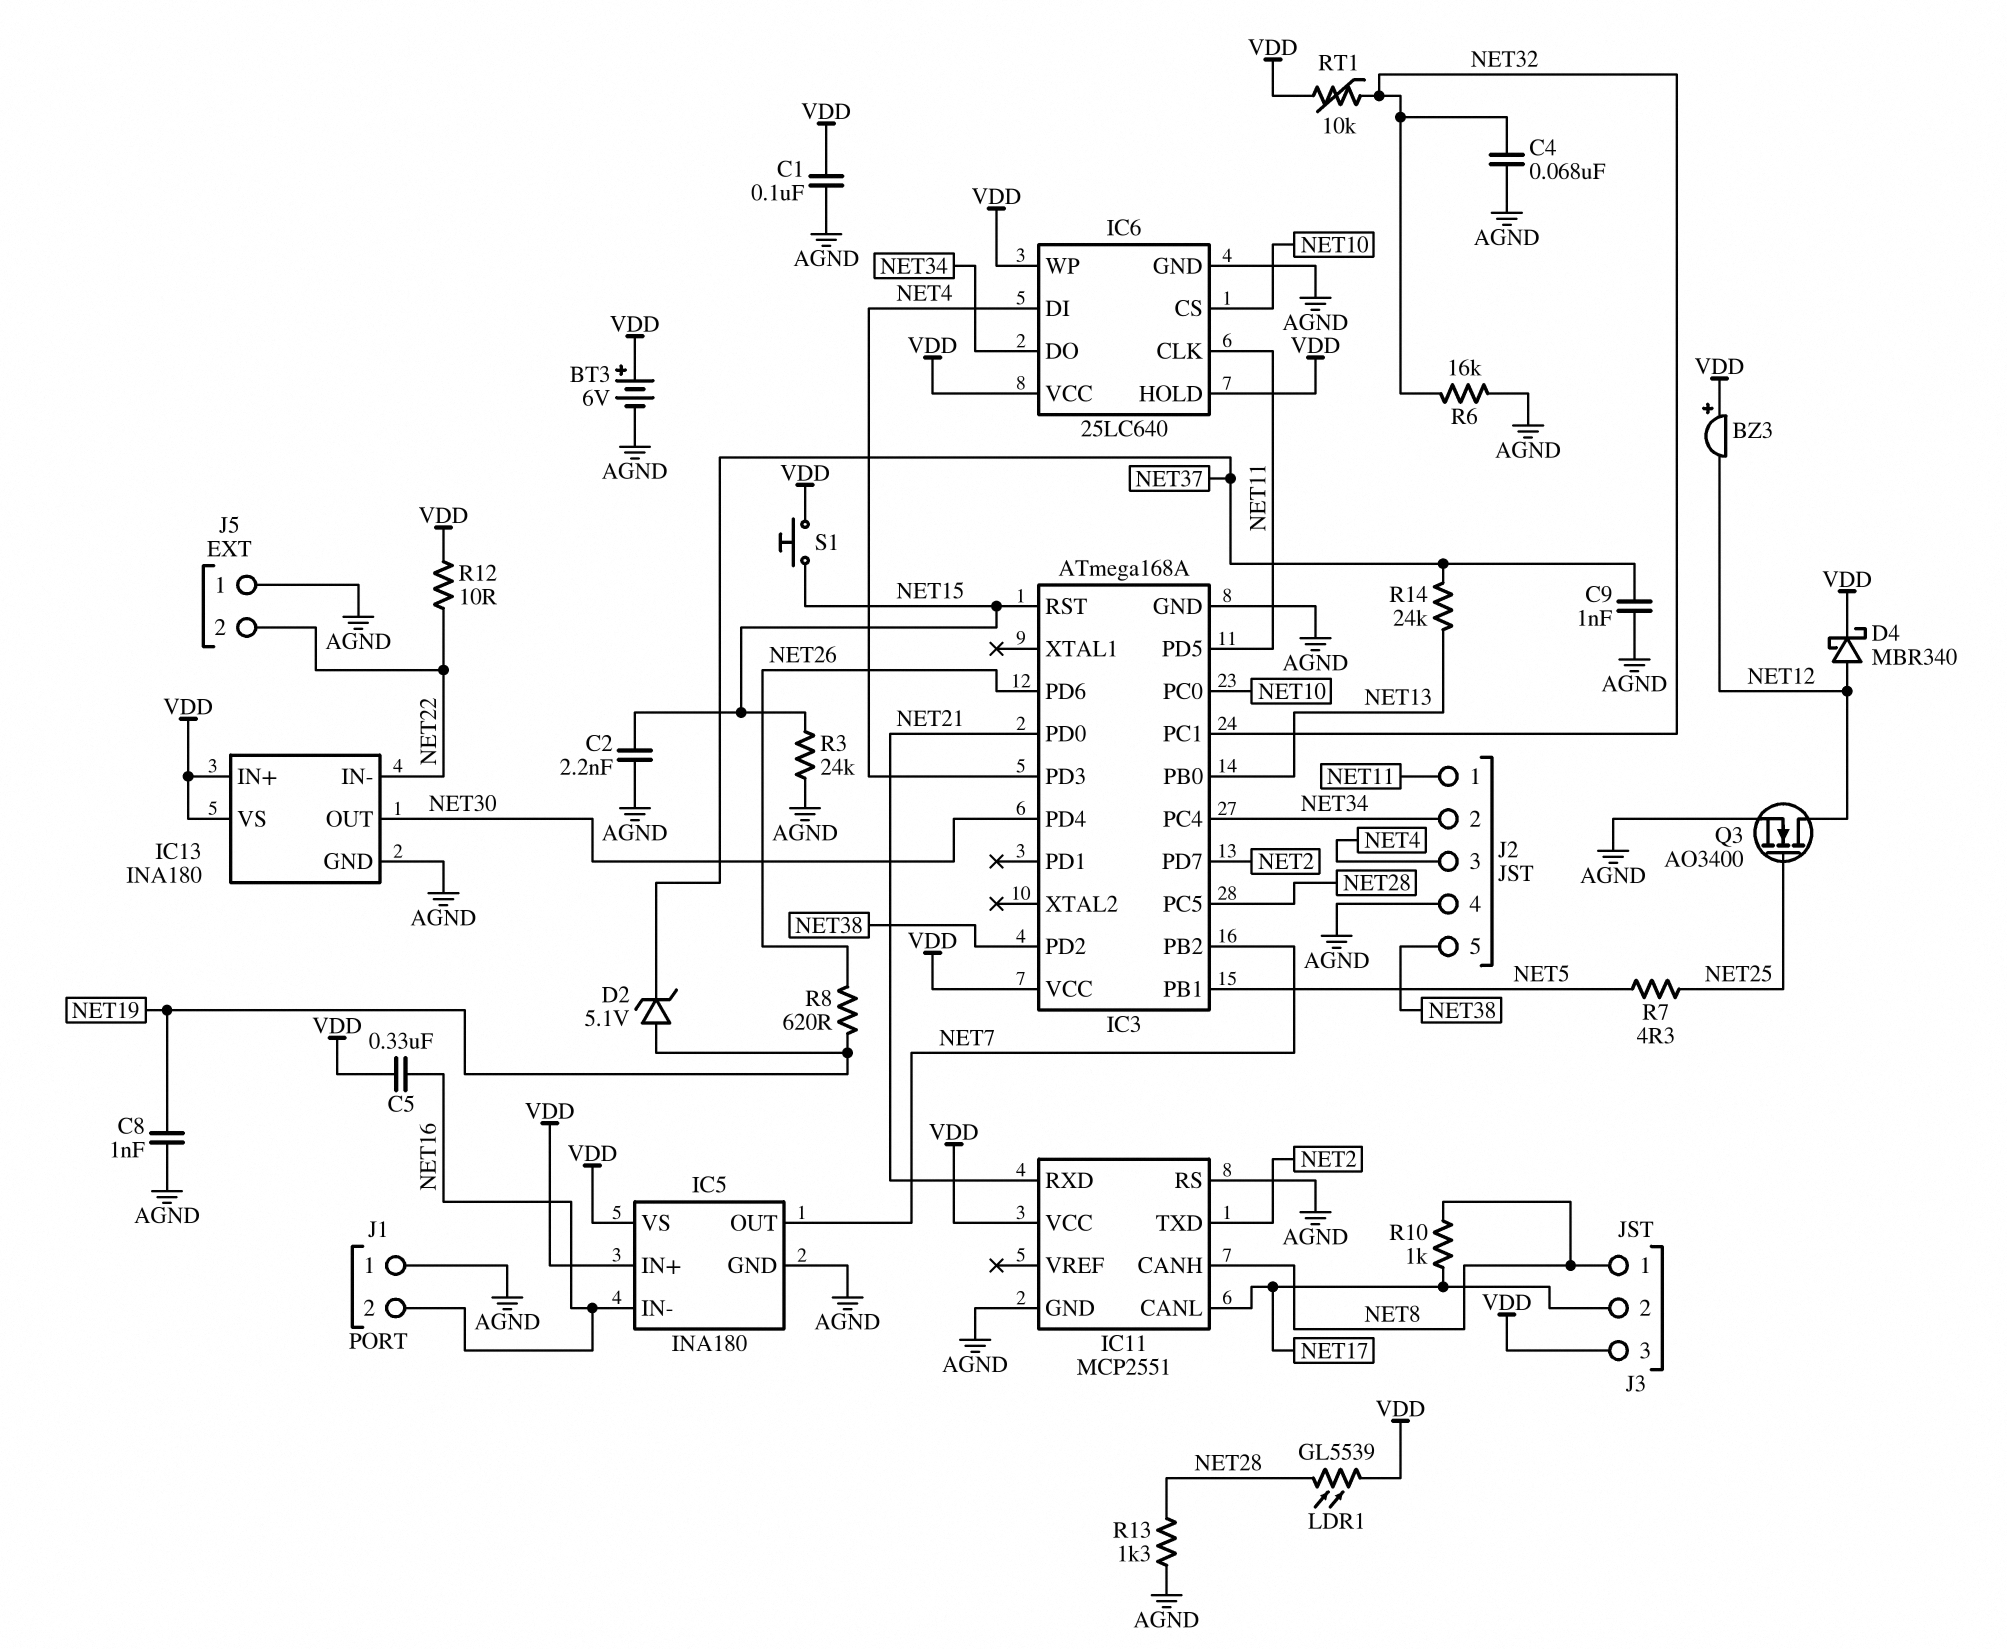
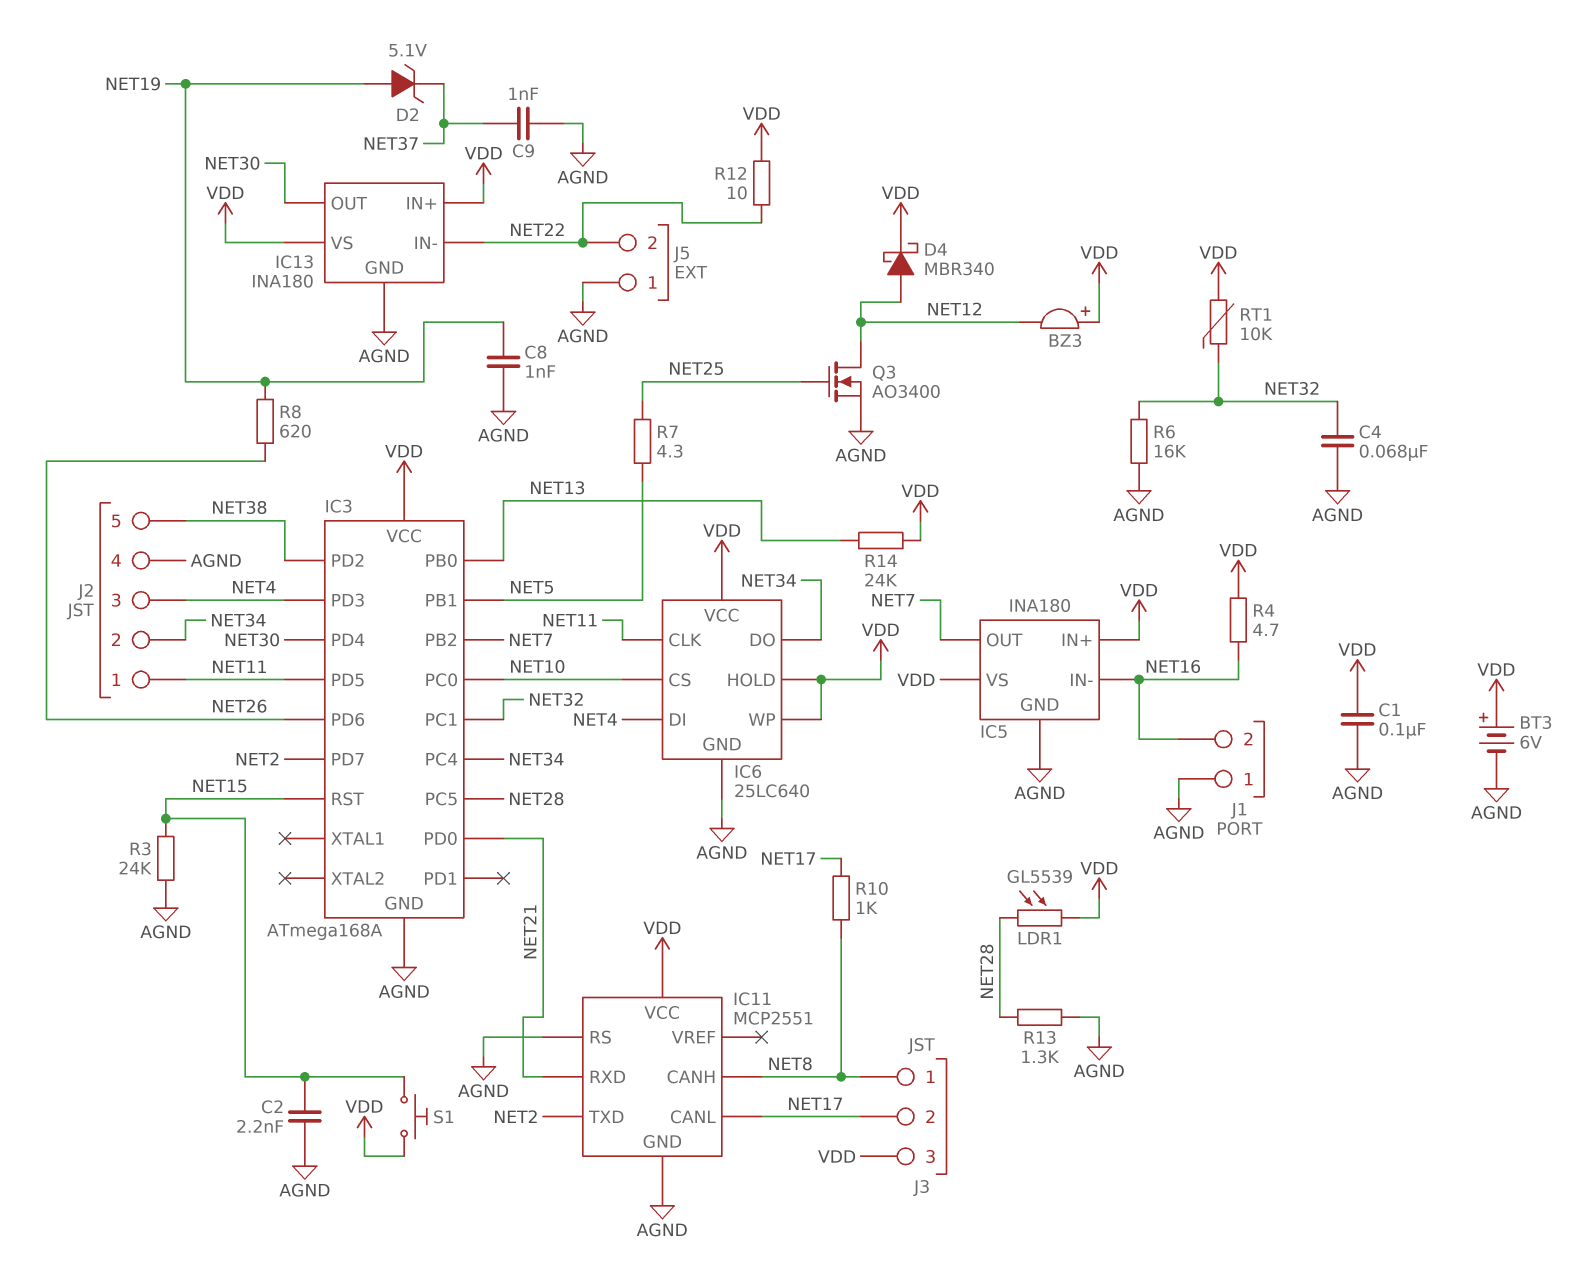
C5: 330nF (NET16, VDD) -> none
R4: none -> 4.7 (NET16, VDD)
R14: 24k (NET13, NET37) -> 24k (NET13, VDD)

